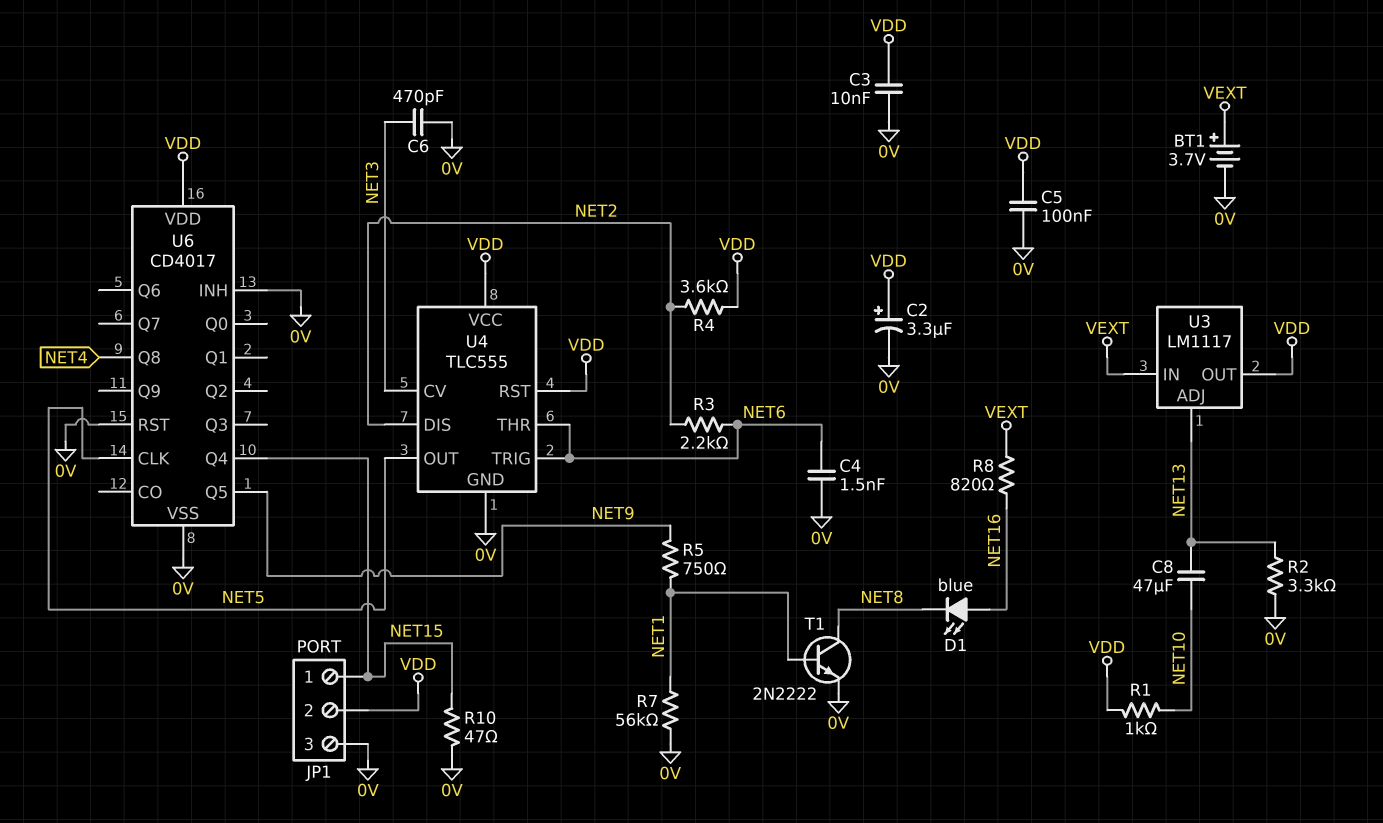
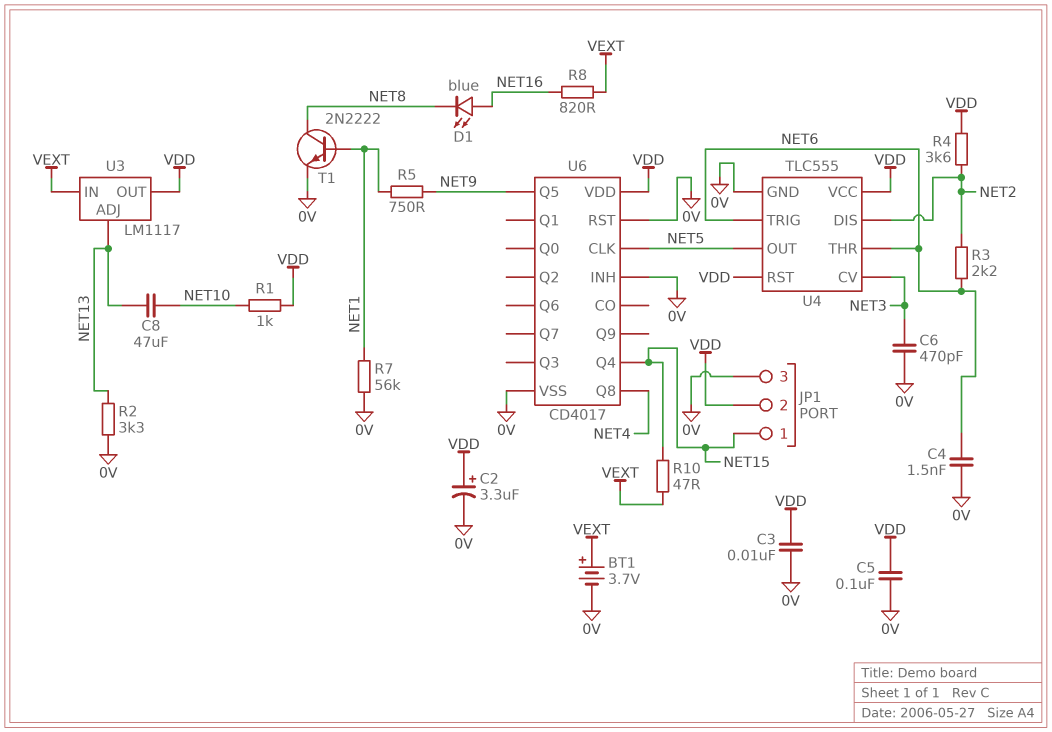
R10: 47 (0V, NET15) -> 47 (NET15, VEXT)

